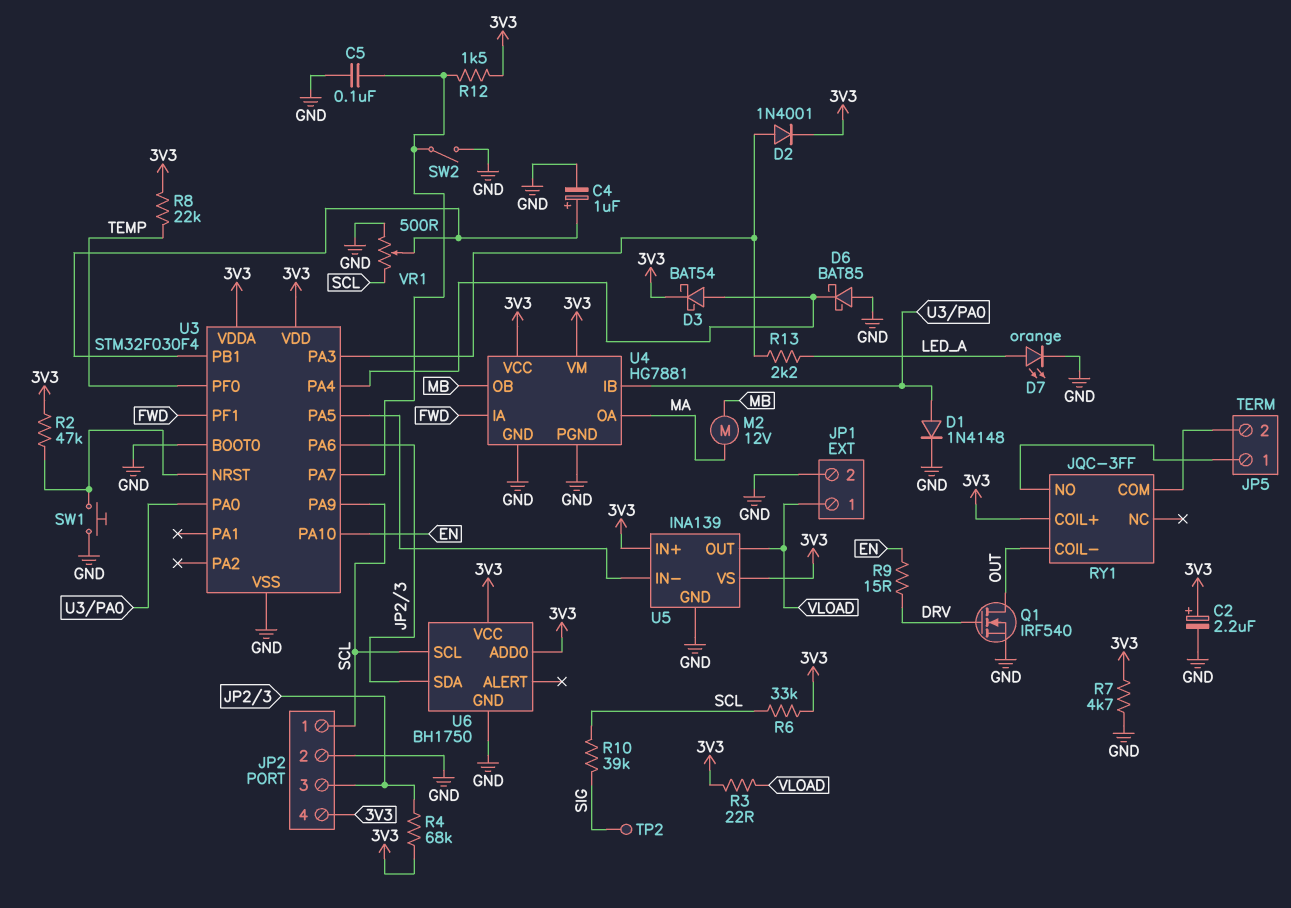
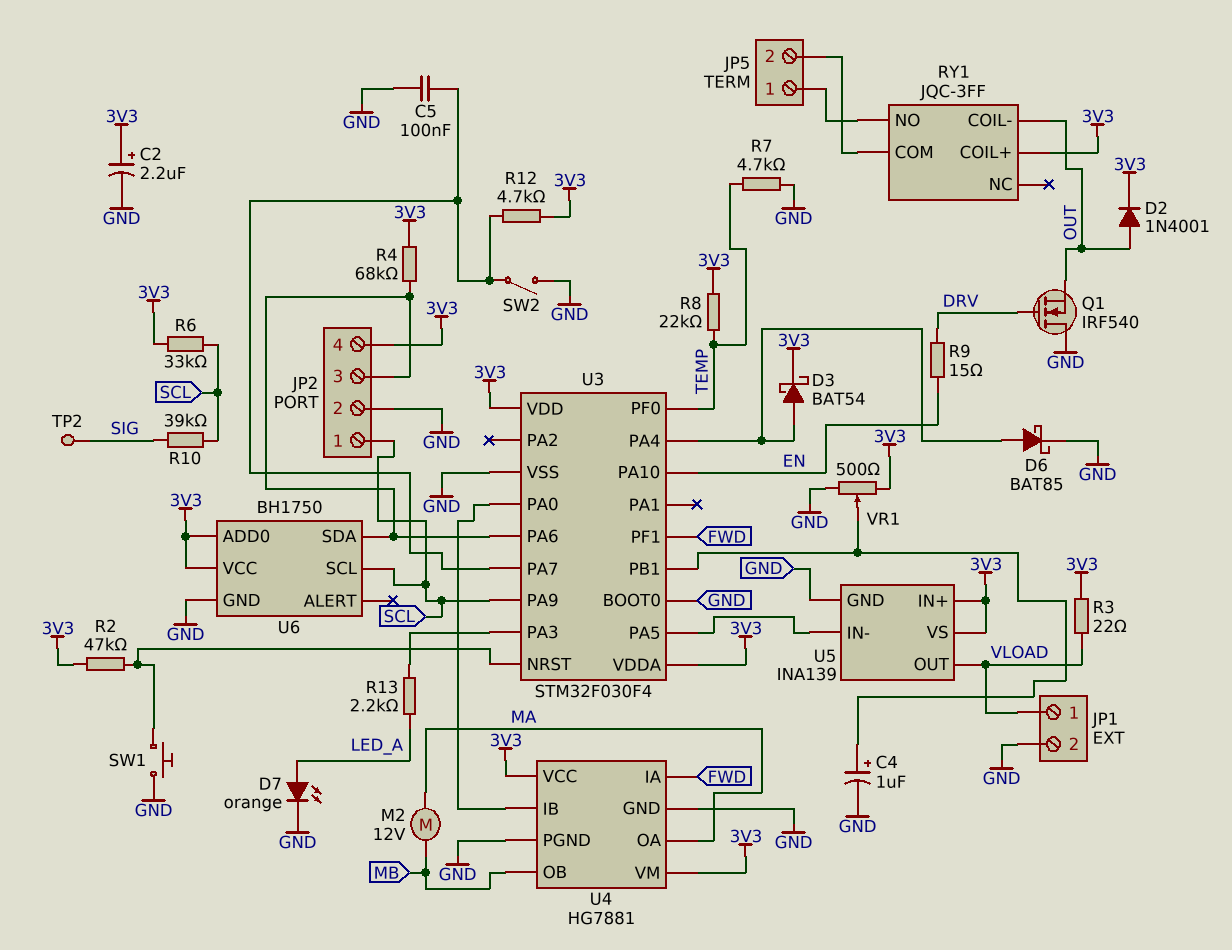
D1: diode 1N4148 (A U3/PA0, K GND) -> none
D2: diode 1N4001 (A U3/PA3, K 3V3) -> diode 1N4001 (A OUT, K 3V3)
D6: schottky BAT85 (A GND, K U3/PA4) -> schottky BAT85 (A U3/PA4, K GND)
Q1: NMOS IRF540 (G DRV, D OUT, S GND) -> NMOS IRF540 (G DRV, D GND, S OUT)
R7: 4.7k (3V3, GND) -> 4.7k (GND, TEMP)
R12: 1.5k (3V3, U3/PA7) -> 4.7k (3V3, U3/PA7)
VR1: 500 (GND, SCL, wiper U3/PB1) -> 500 (3V3, GND, wiper U3/PB1)

